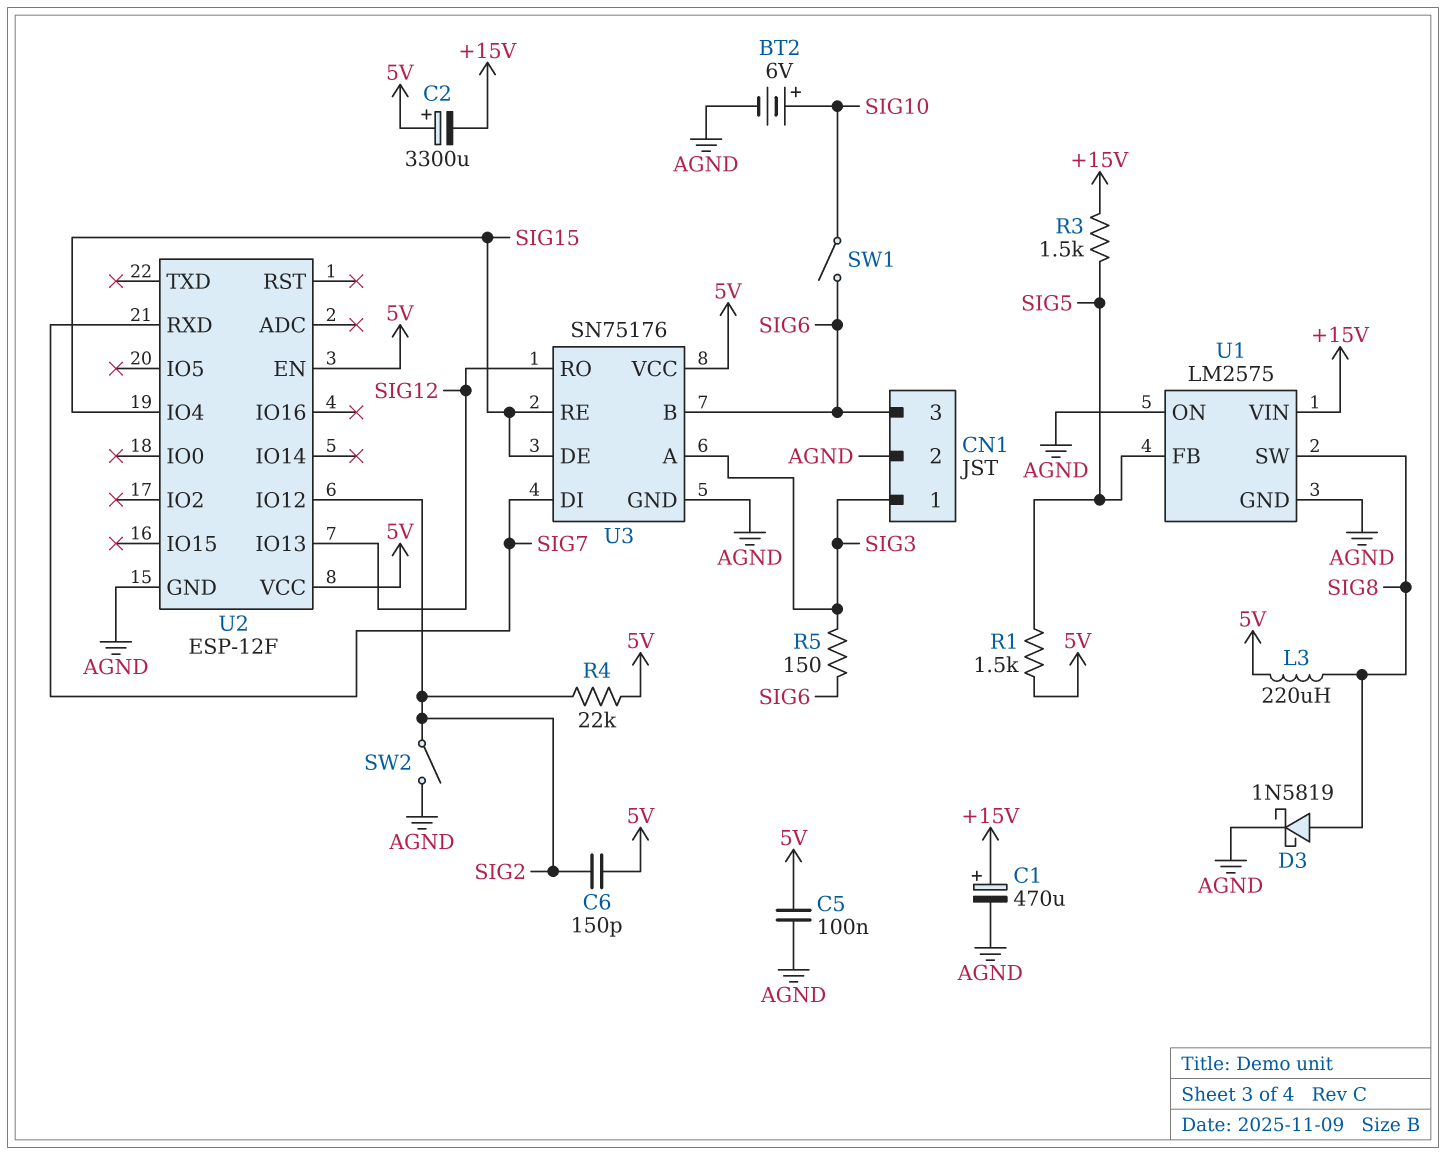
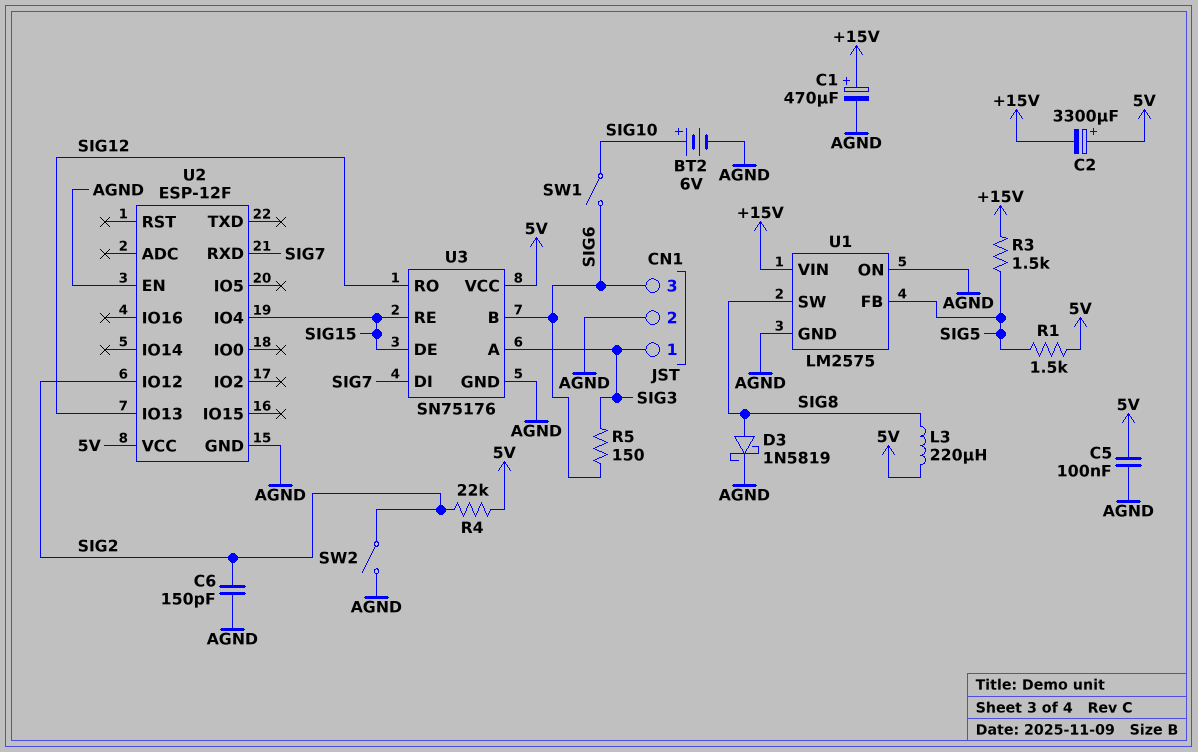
C6: 150pF (5V, SIG2) -> 150pF (AGND, SIG2)
U2 pin EN: 5V -> AGND

